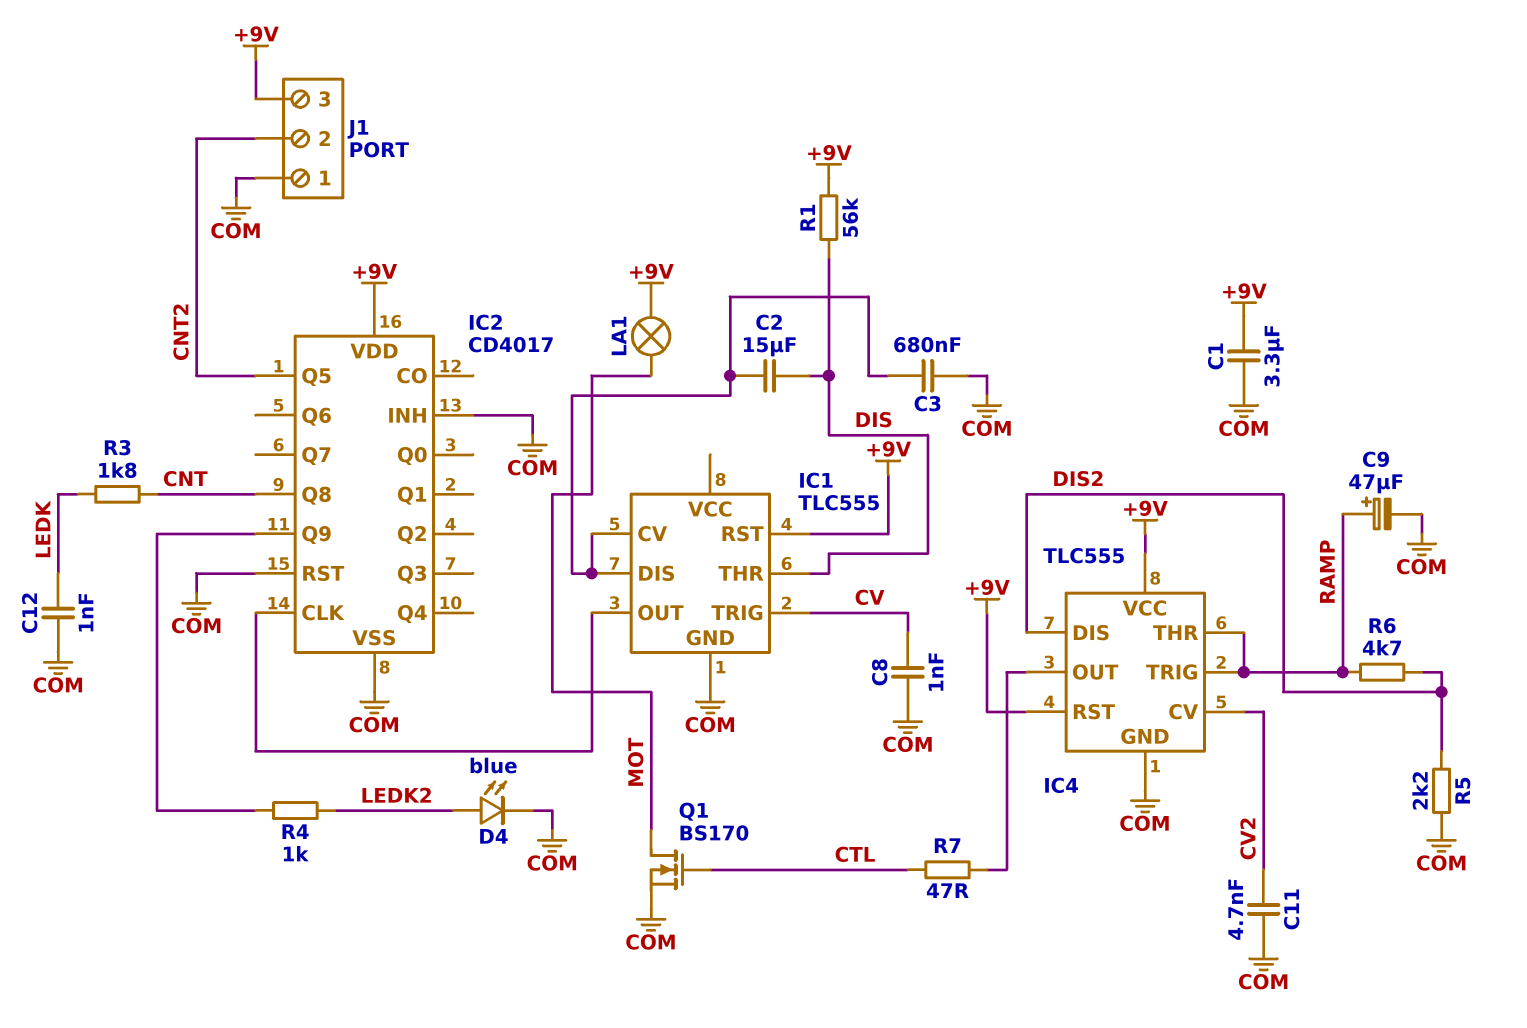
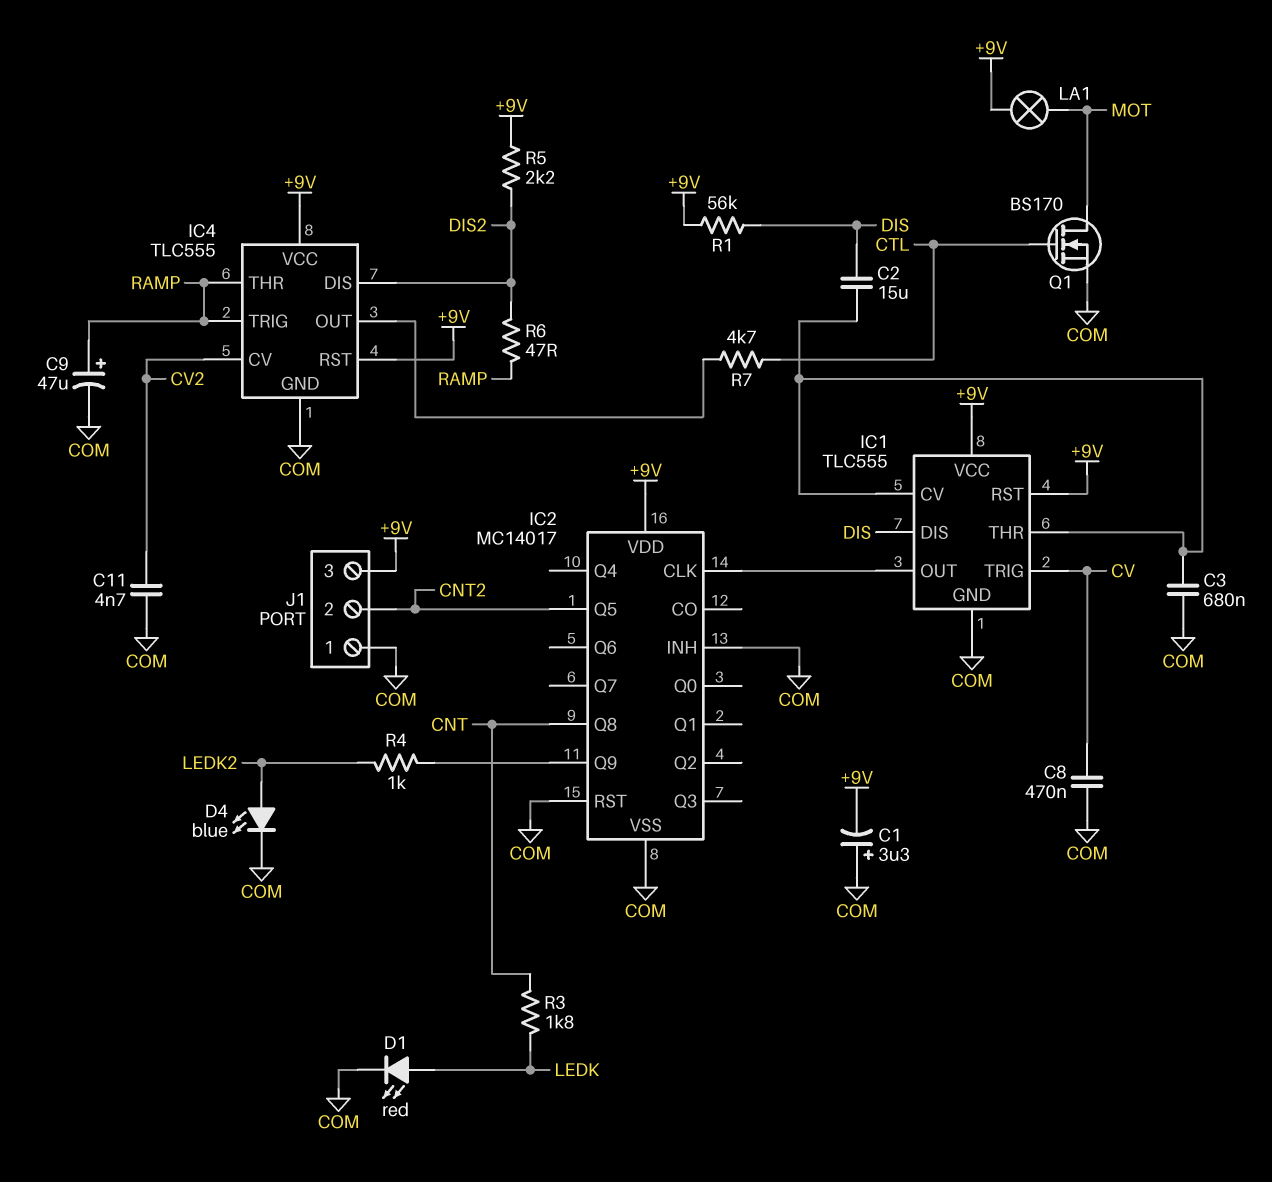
C1: 3.3uF (+9V, COM) -> 3.3uF (plus COM, minus +9V)
C8: 1nF (COM, CV) -> 470nF (COM, CV)
C12: 1nF (COM, LEDK) -> none
D1: none -> LED red (A LEDK, K COM)
IC1 pin DIS: IC1/CV -> DIS
IC1 pin THR: DIS -> IC1/CV
IC1 pin VCC: none -> +9V
IC2: CD4017 -> MC14017
R5: 2.2k (COM, DIS2) -> 2.2k (+9V, DIS2)
R6: 4.7k (DIS2, RAMP) -> 47 (DIS2, RAMP)
R7: 47 (CTL, IC4/OUT) -> 4.7k (CTL, IC4/OUT)

